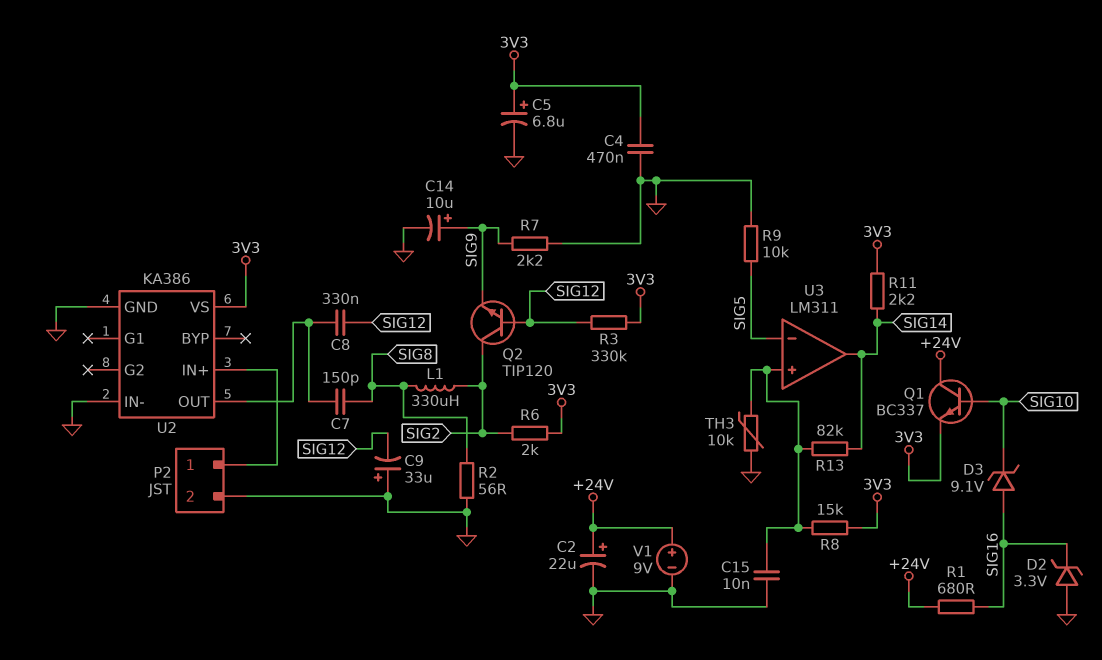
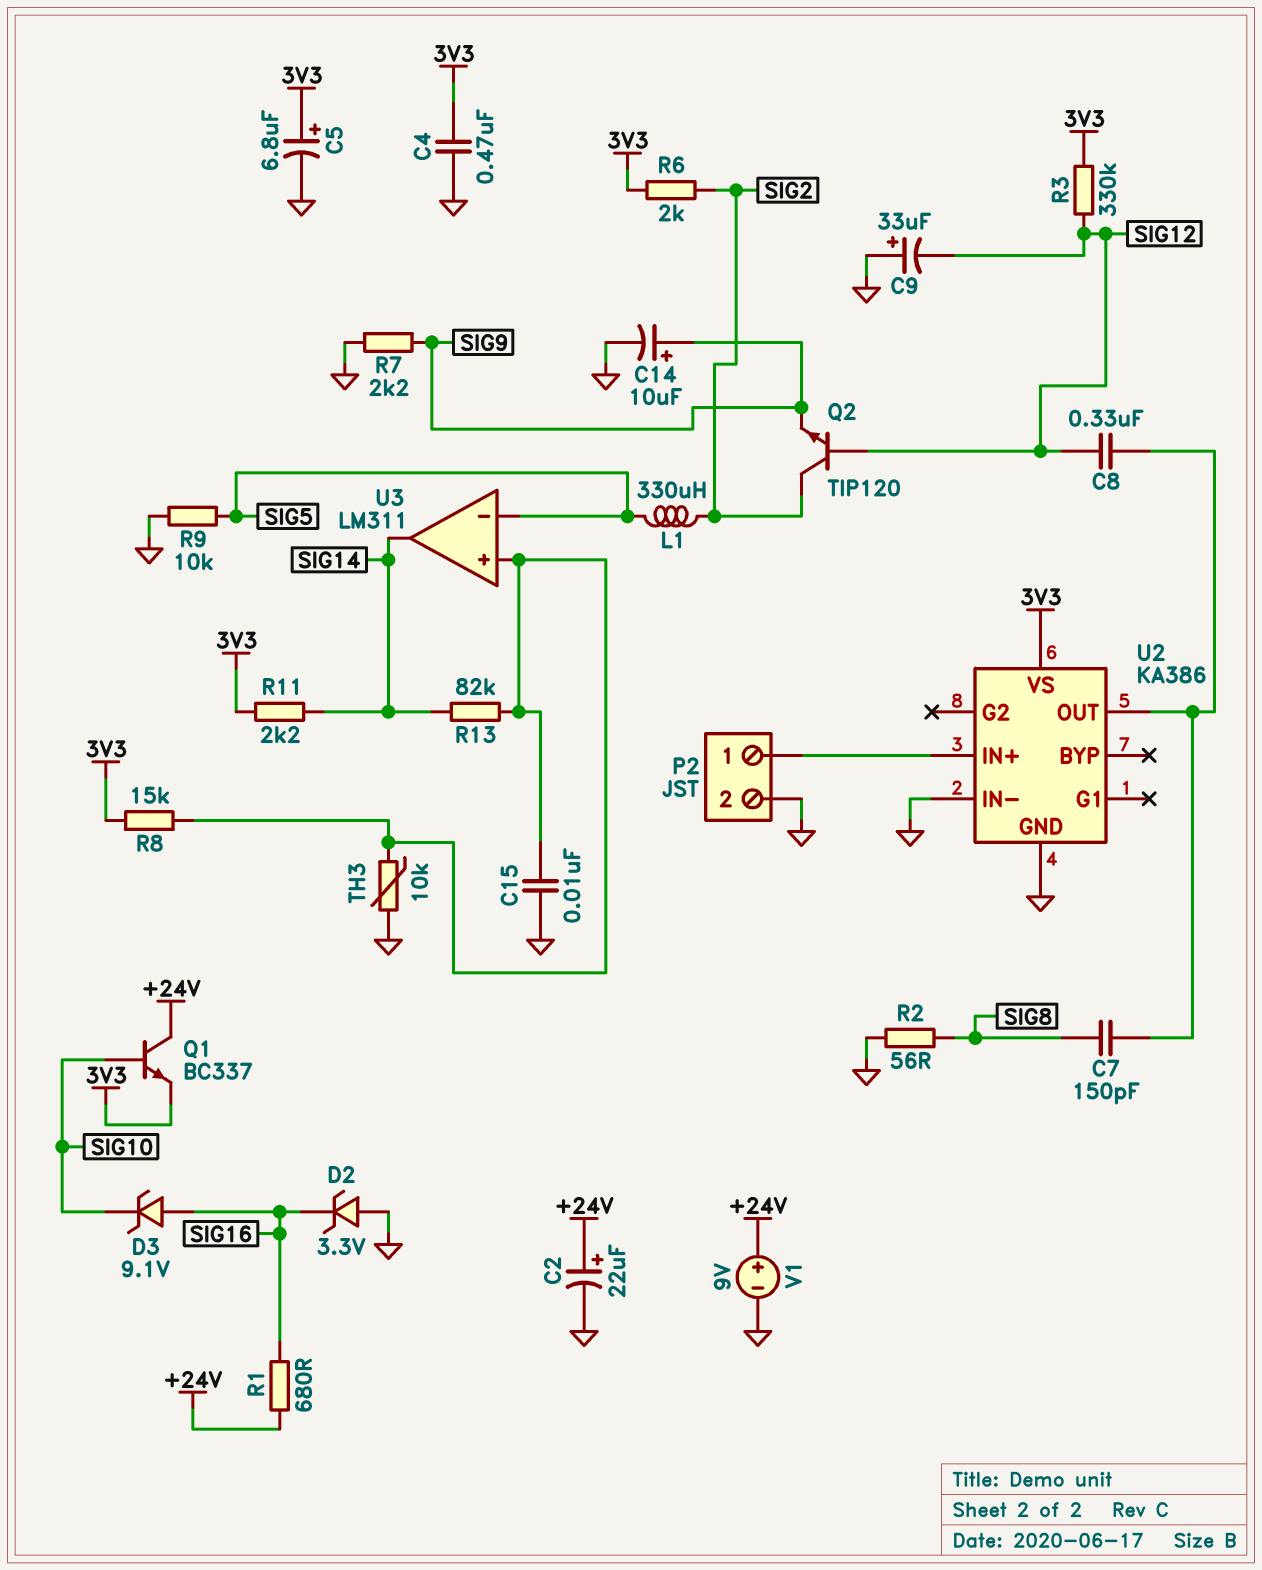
L1: 330uH (SIG2, SIG8) -> 330uH (SIG2, SIG5)

